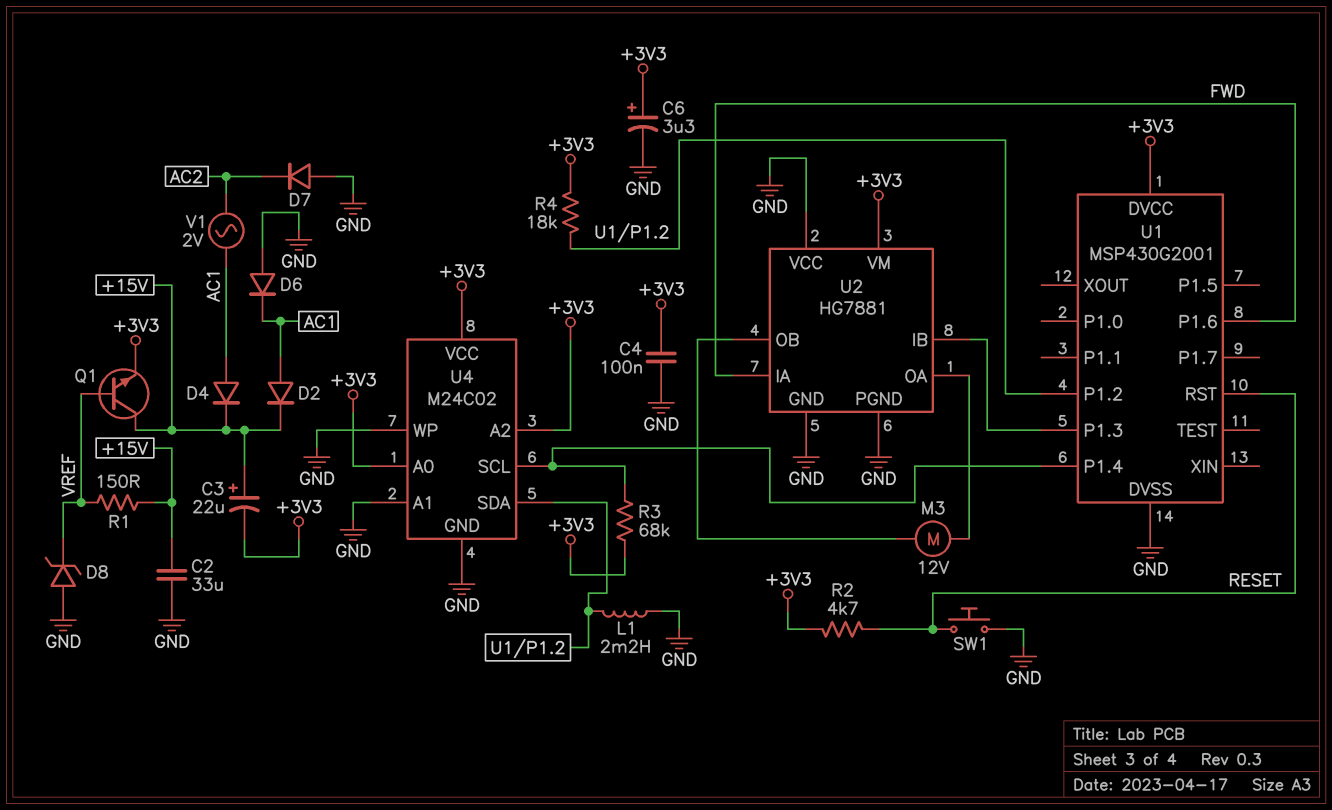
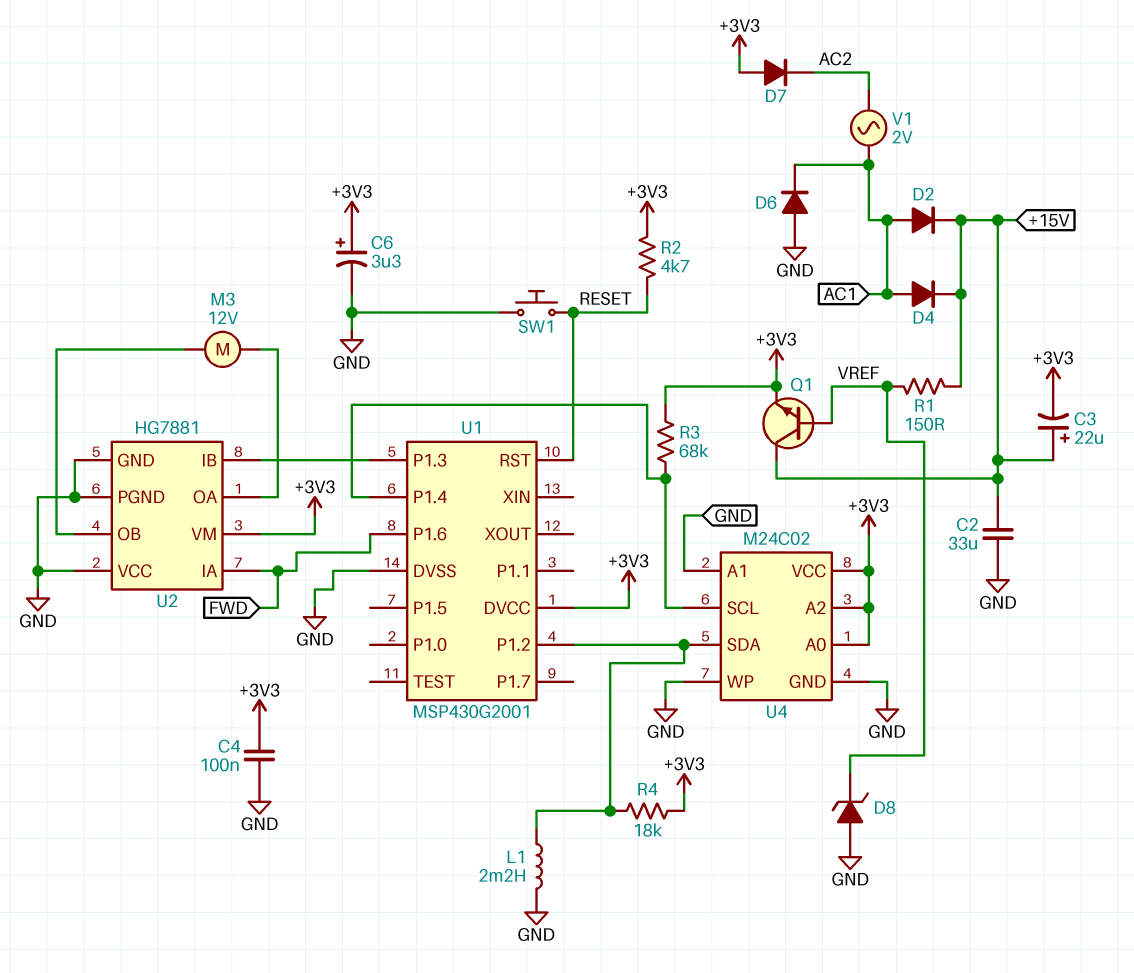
D7: diode (A GND, K AC2) -> diode (A +3V3, K AC2)

